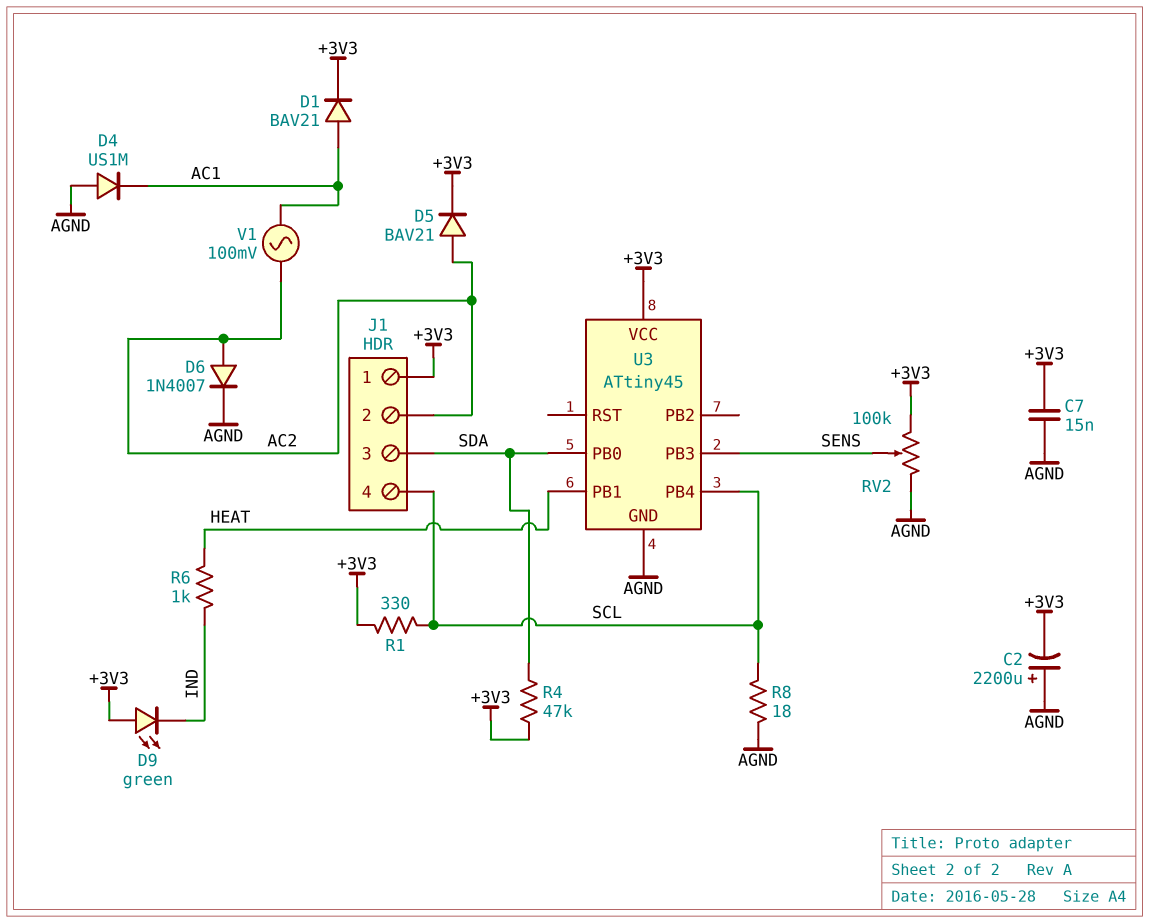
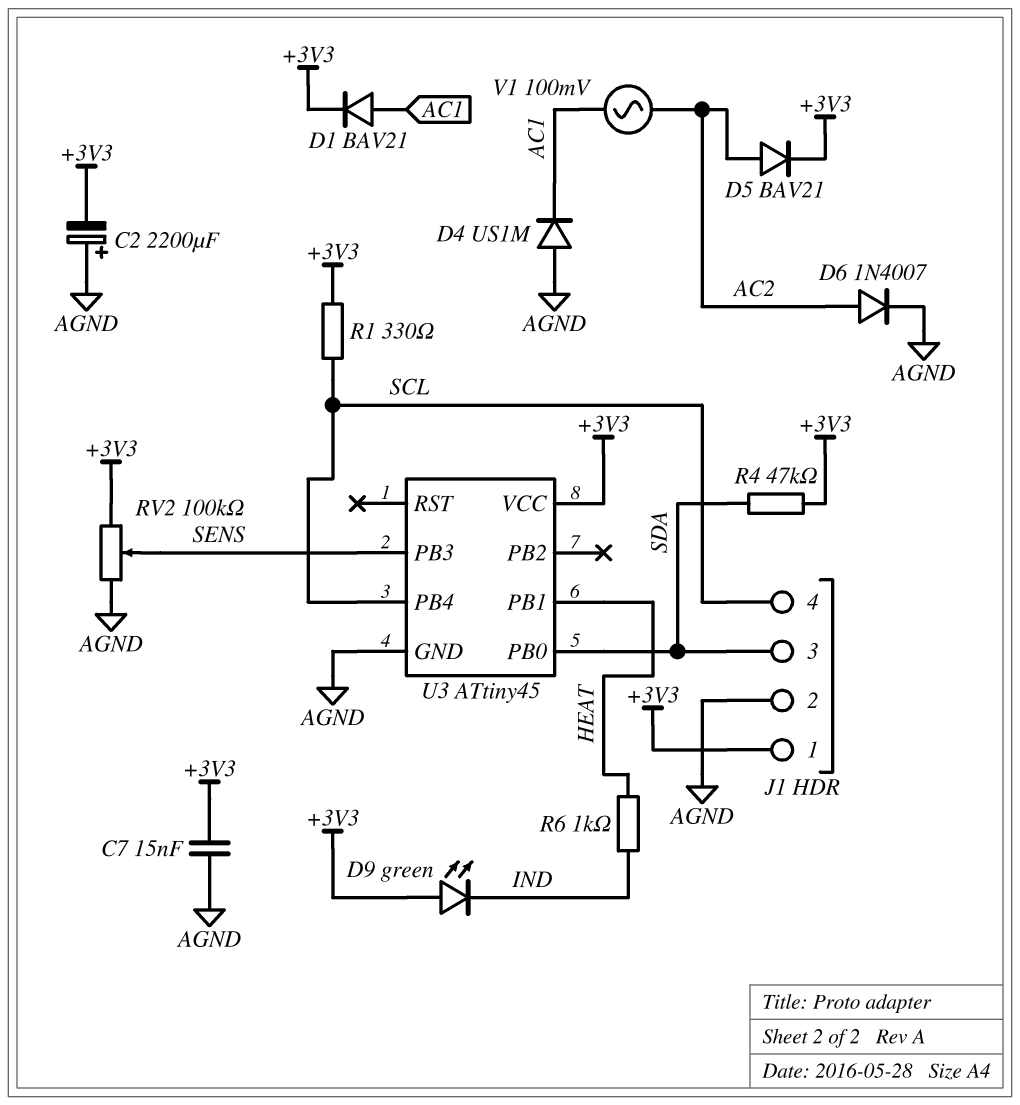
J1 pin 2: AC2 -> AGND
R8: 18 (AGND, SCL) -> none

